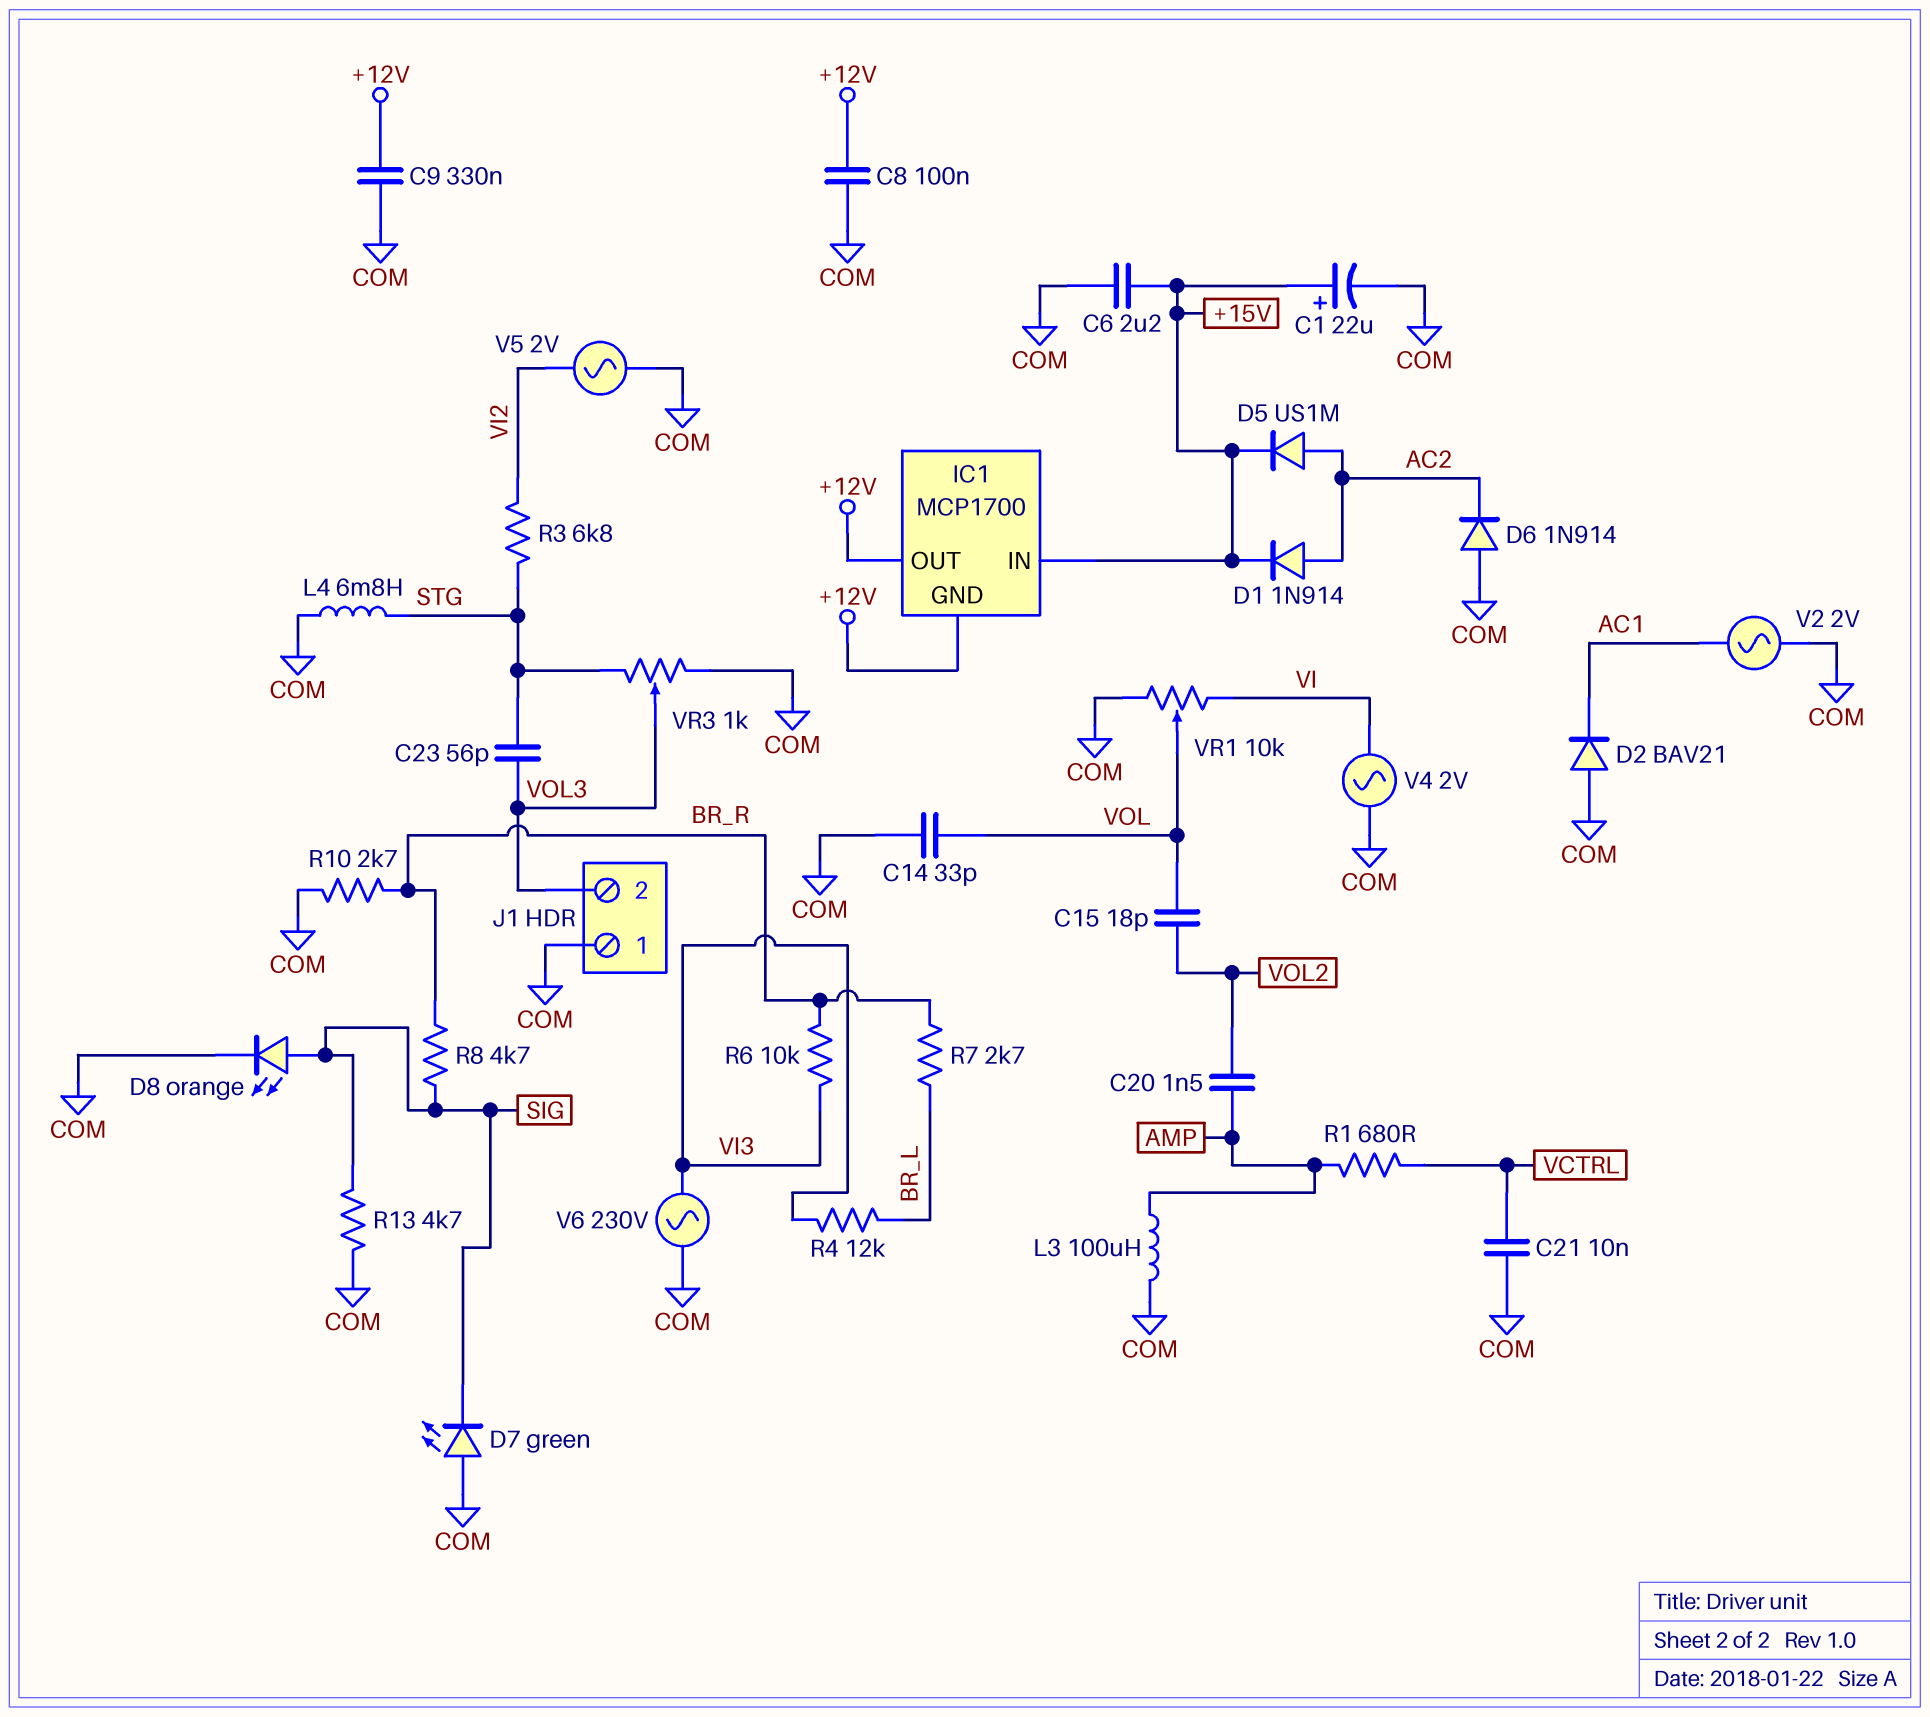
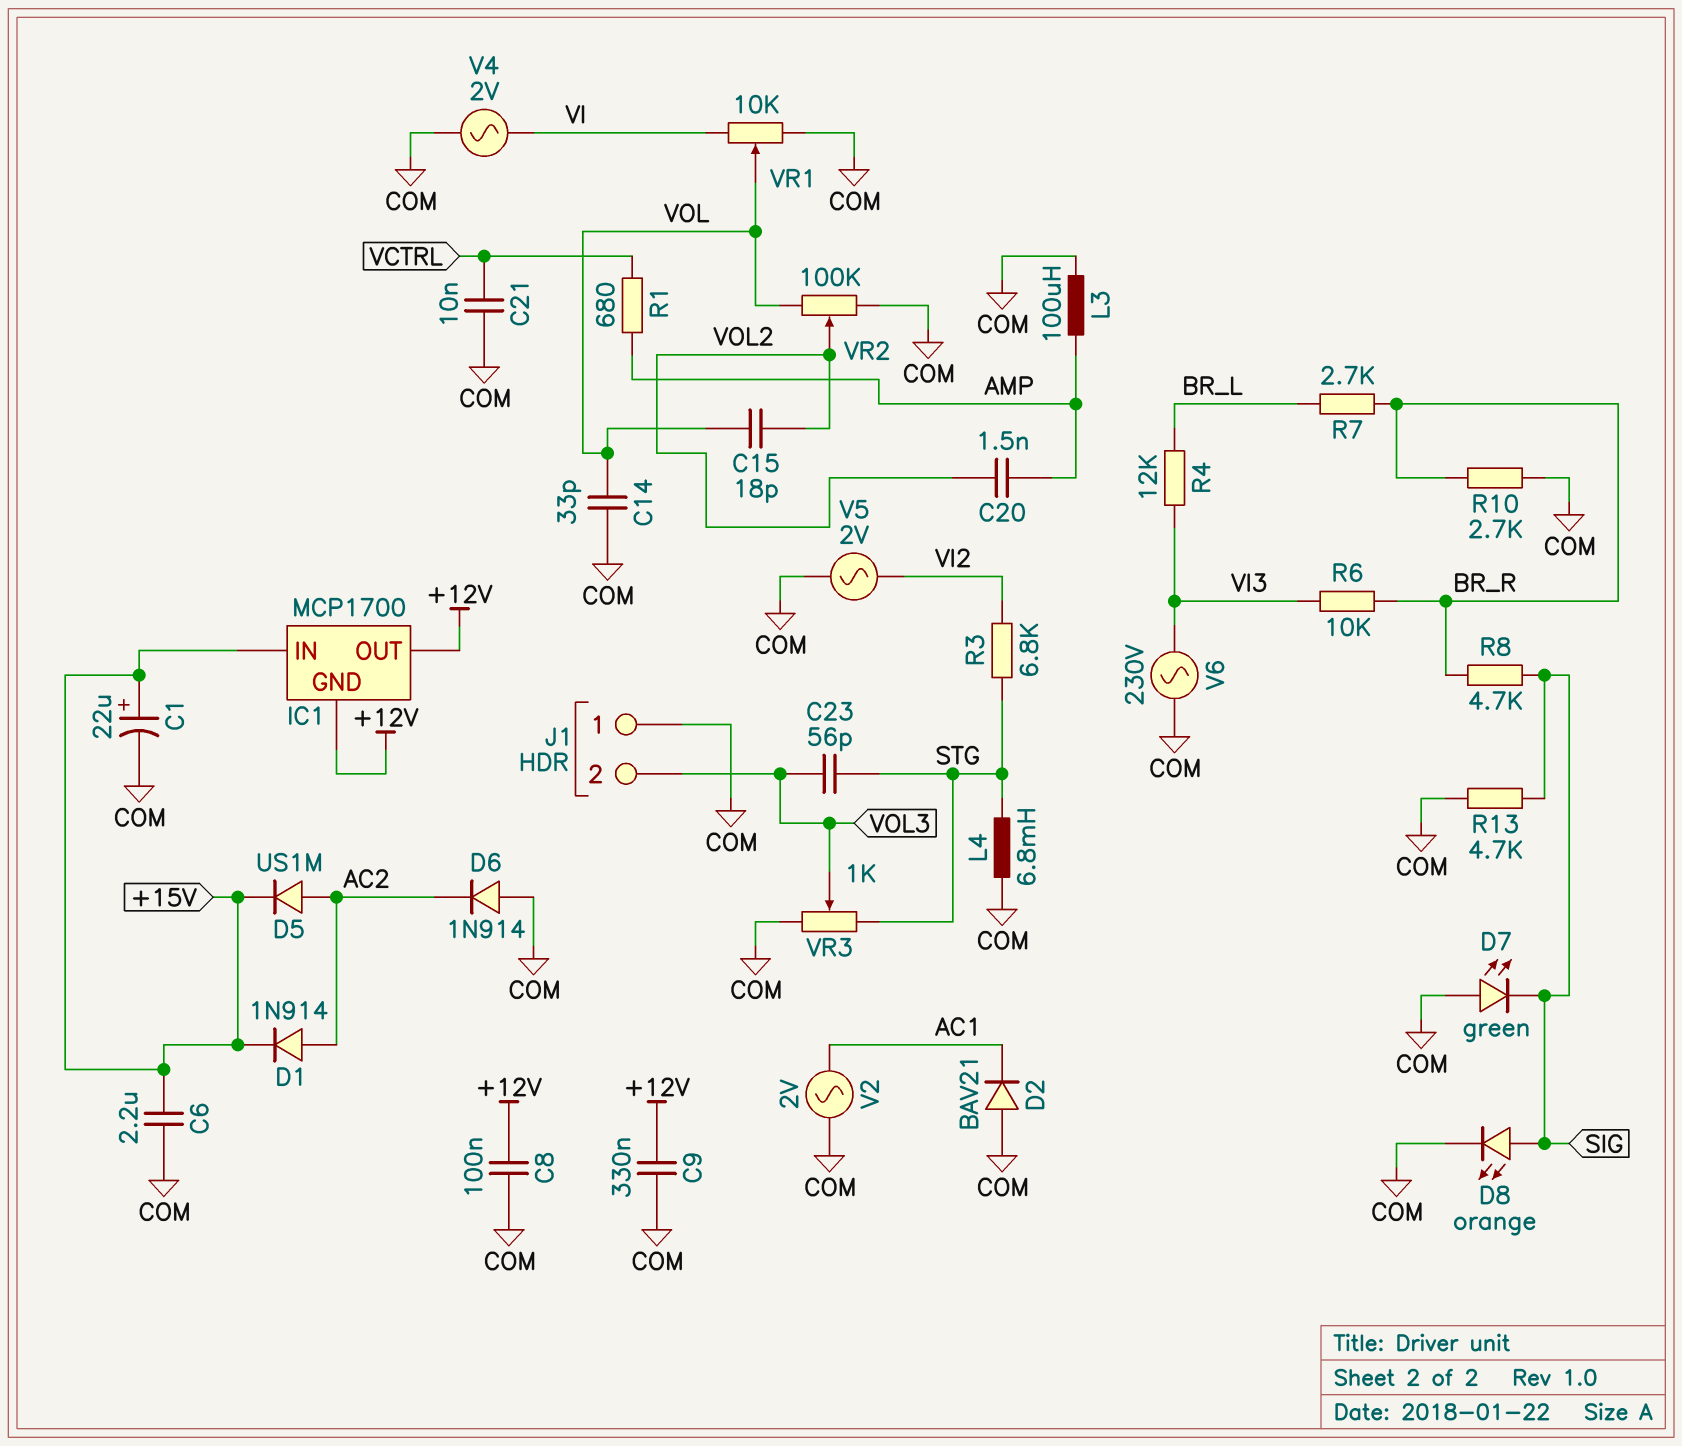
VR2: none -> 100k (COM, VOL, wiper VOL2)

